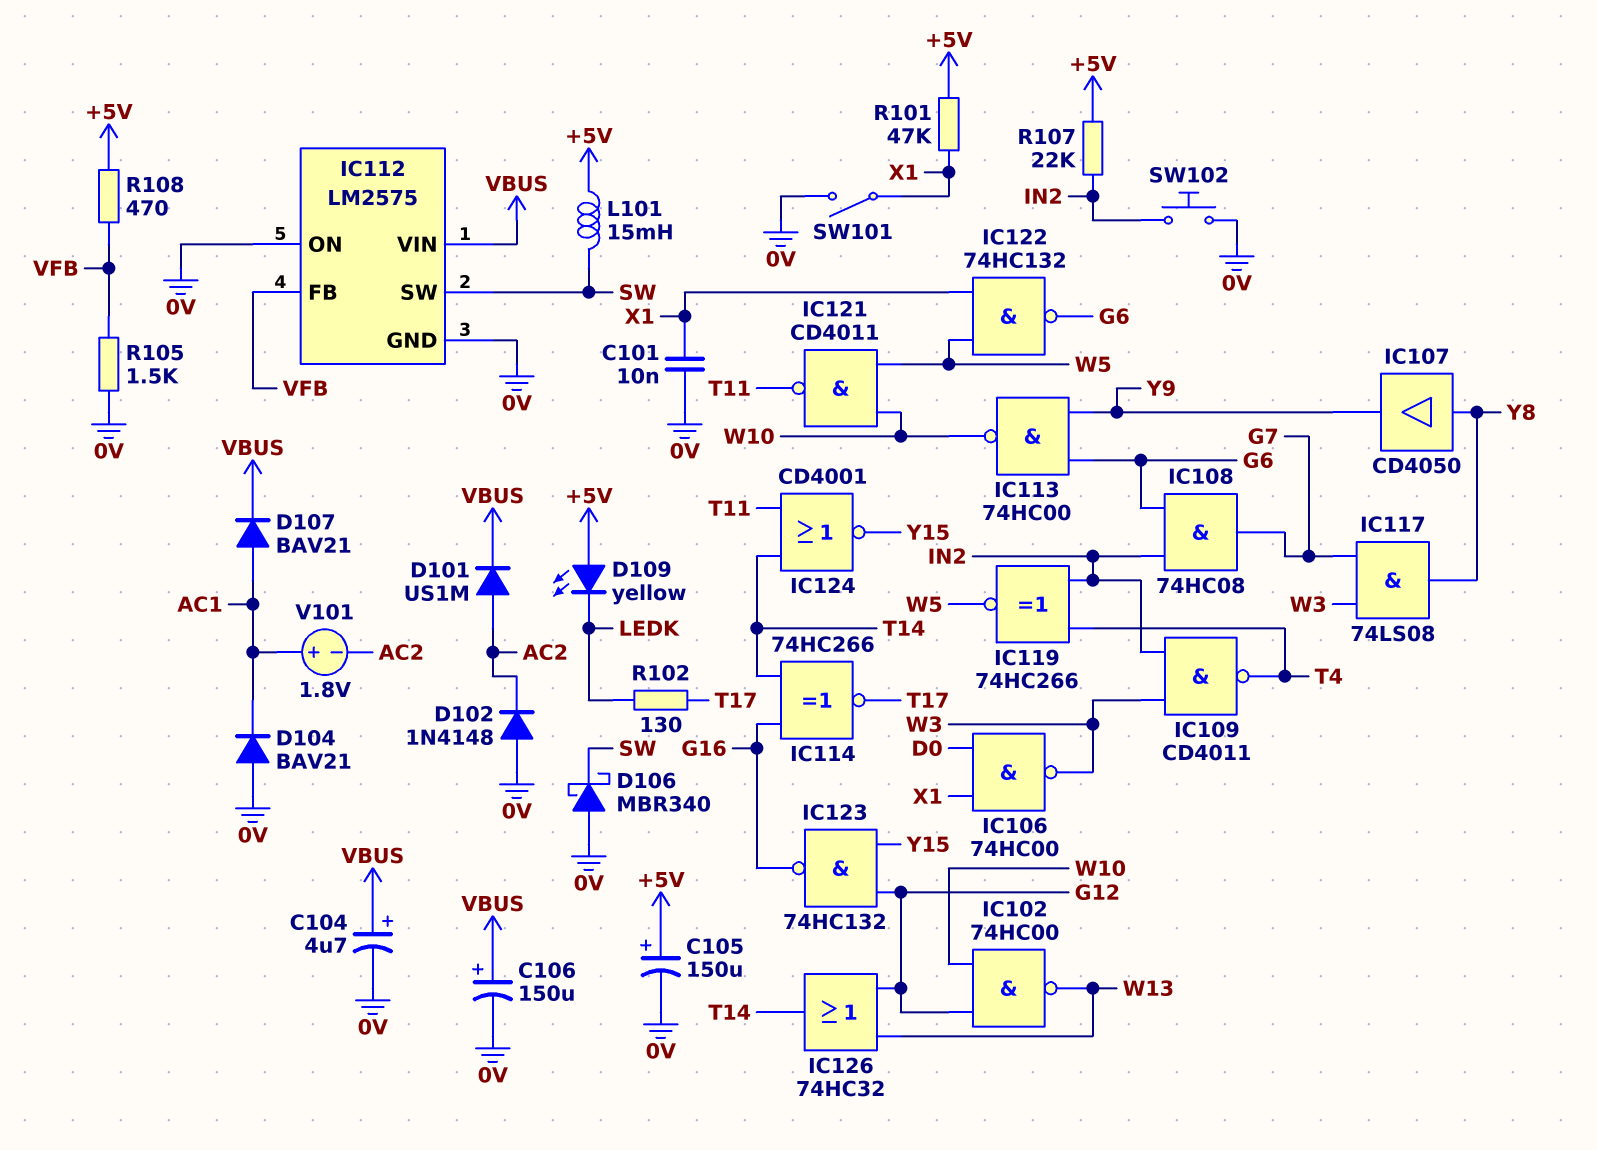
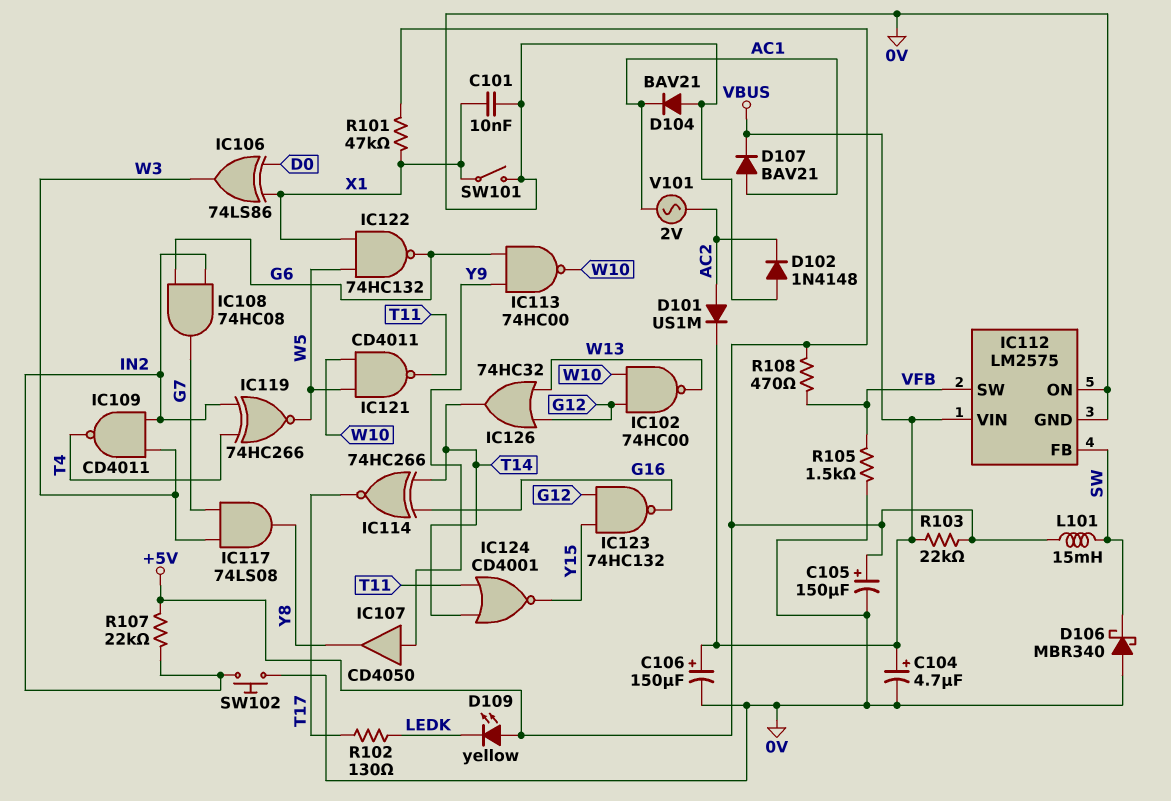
IC106: NAND 74HC00 (in D0, in X1, out W3) -> XOR 74LS86 (in D0, in X1, out W3)
IC107: buffer CD4050 (in Y8, out Y9) -> buffer CD4050 (in Y9, out Y8)
IC112 pin FB: VFB -> SW
IC112 pin SW: SW -> VFB
R103: none -> 22k (+5V, VBUS)
V101: 1.8V (plus AC1, minus AC2) -> AC 2V (AC1, AC2)

